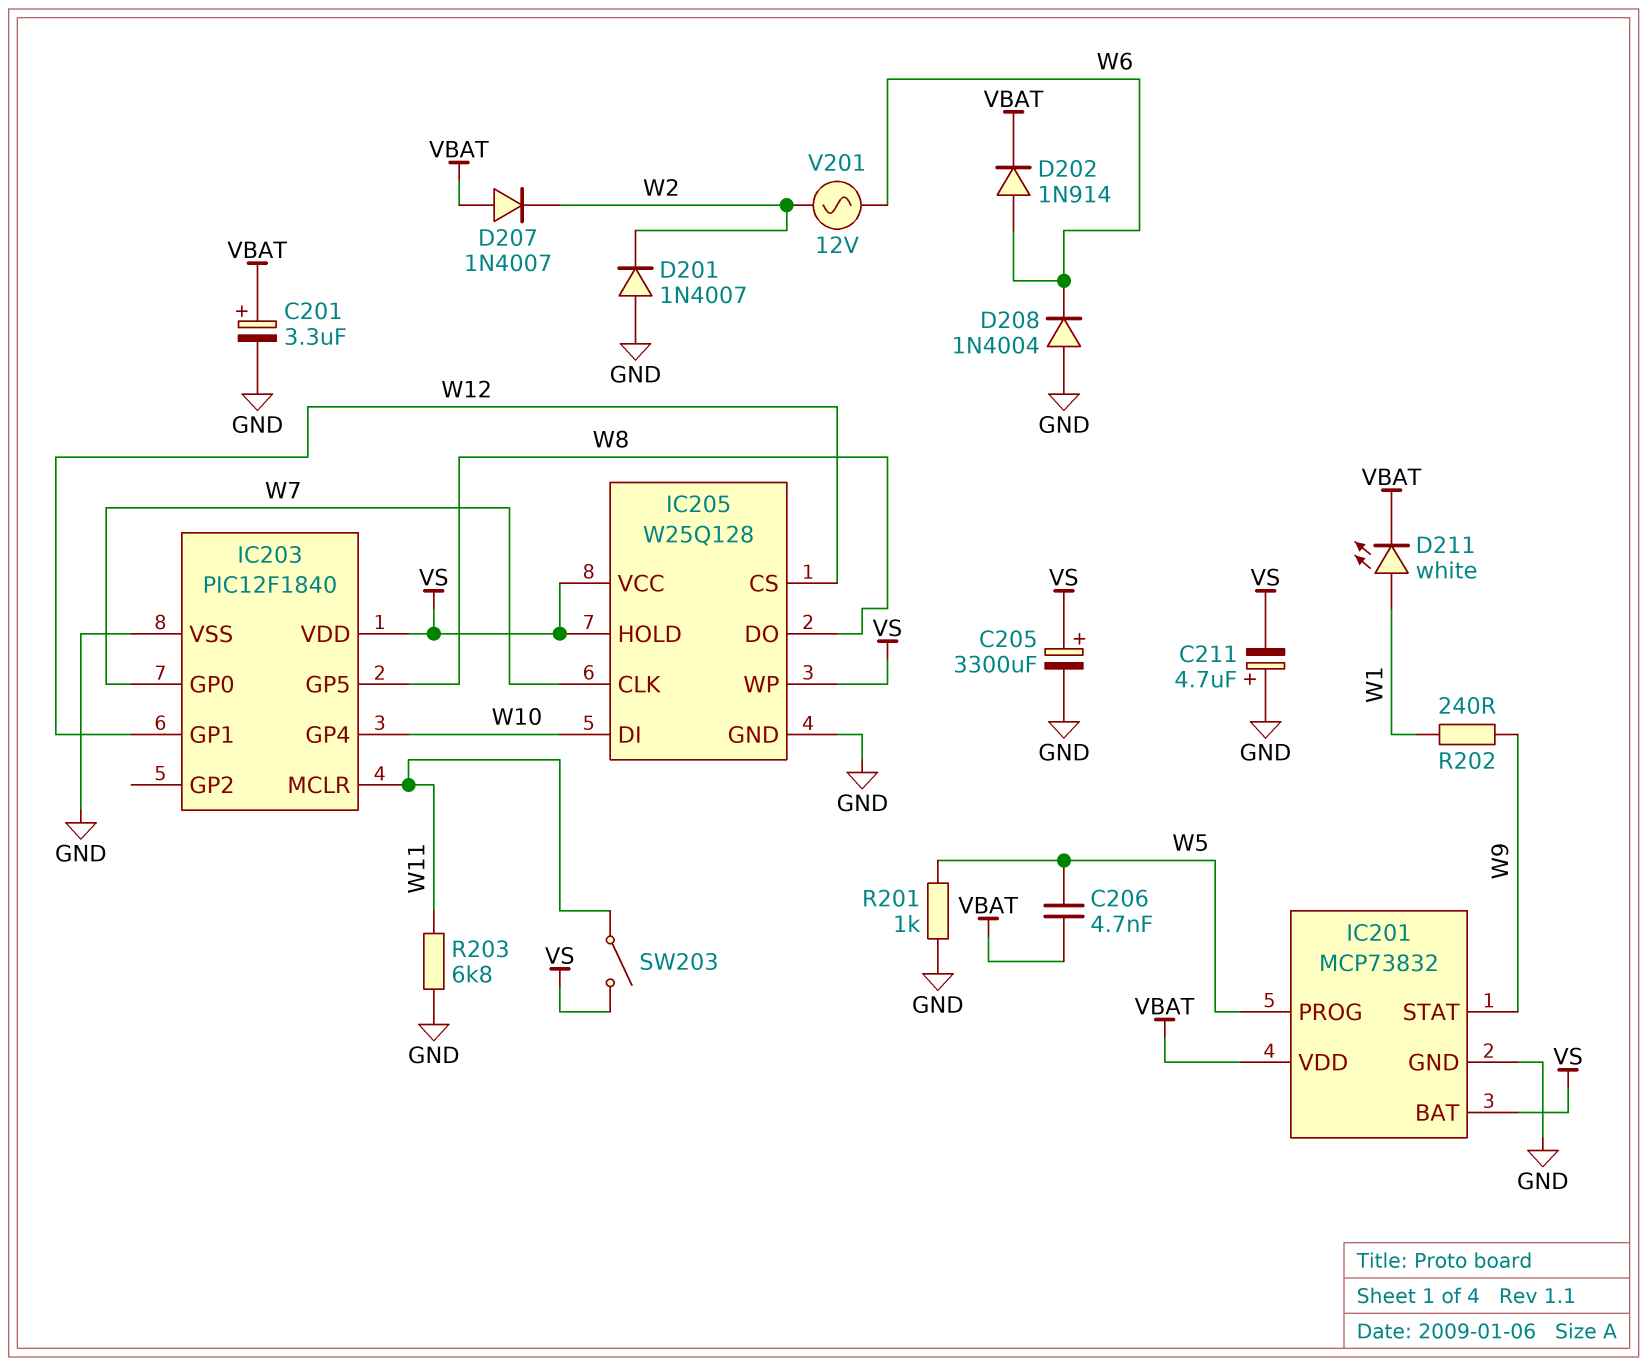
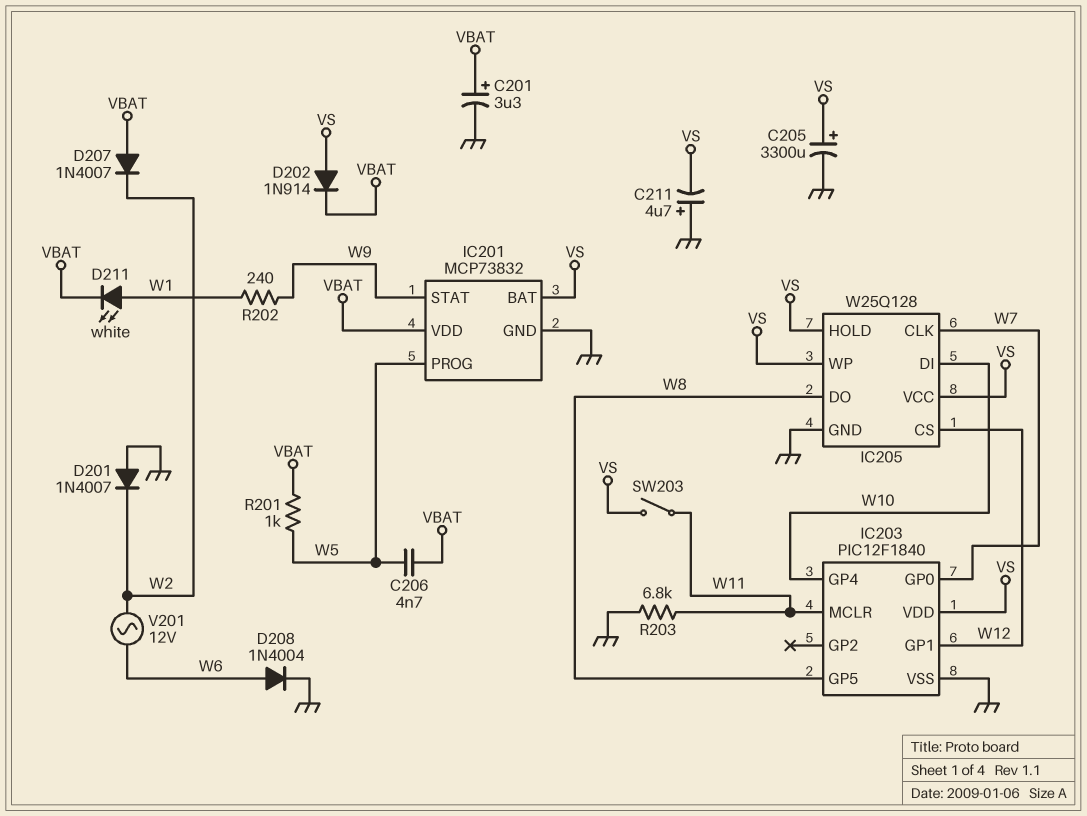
D202: diode 1N914 (A W6, K VBAT) -> diode 1N914 (A VS, K VBAT)
D208: diode 1N4004 (A GND, K W6) -> diode 1N4004 (A W6, K GND)
R201: 1k (GND, W5) -> 1k (VBAT, W5)

